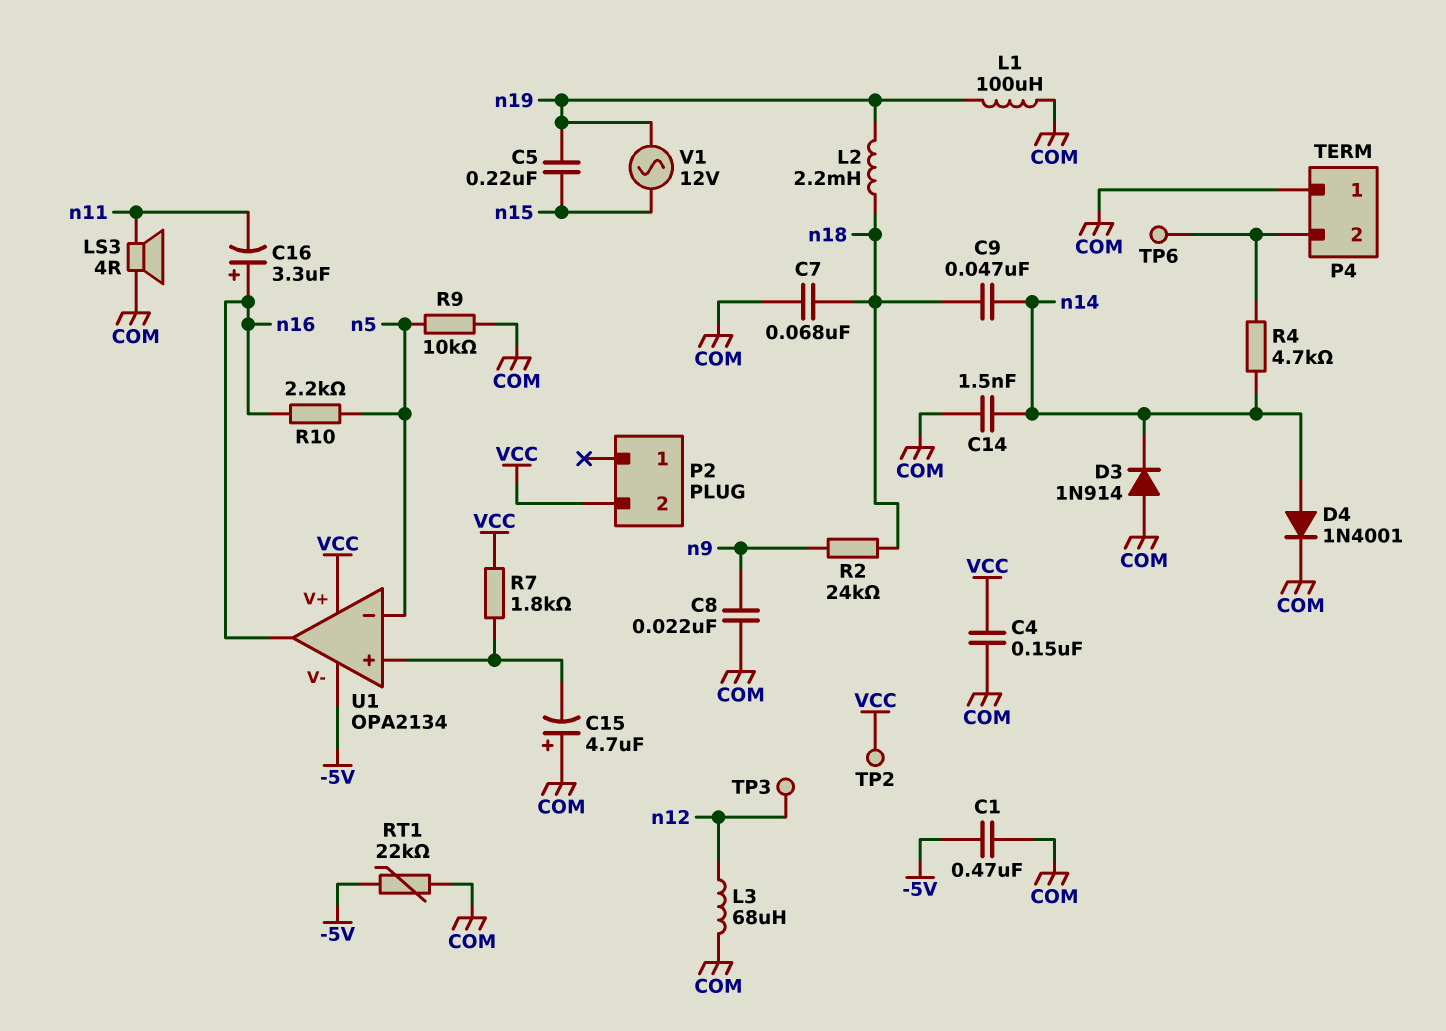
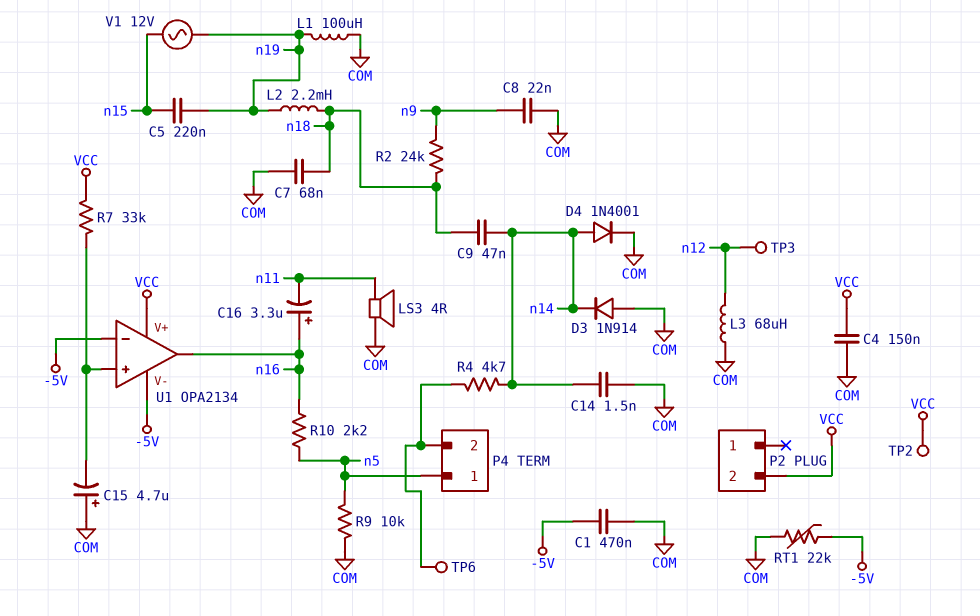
P4 pin 1: COM -> n5
R7: 1.8k (U1/in+, VCC) -> 33k (U1/in+, VCC)
U1 pin in-: n5 -> -5V

